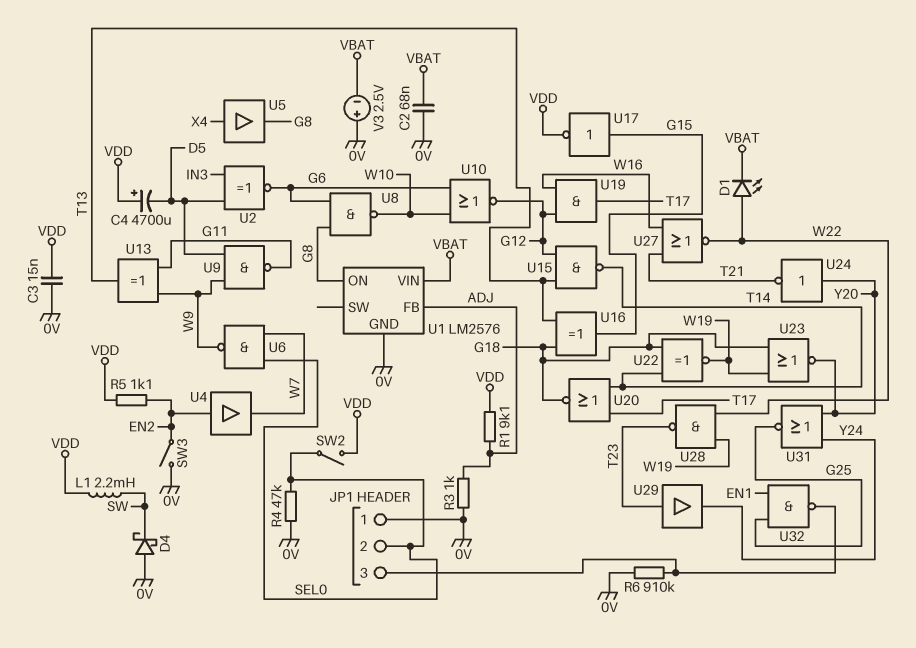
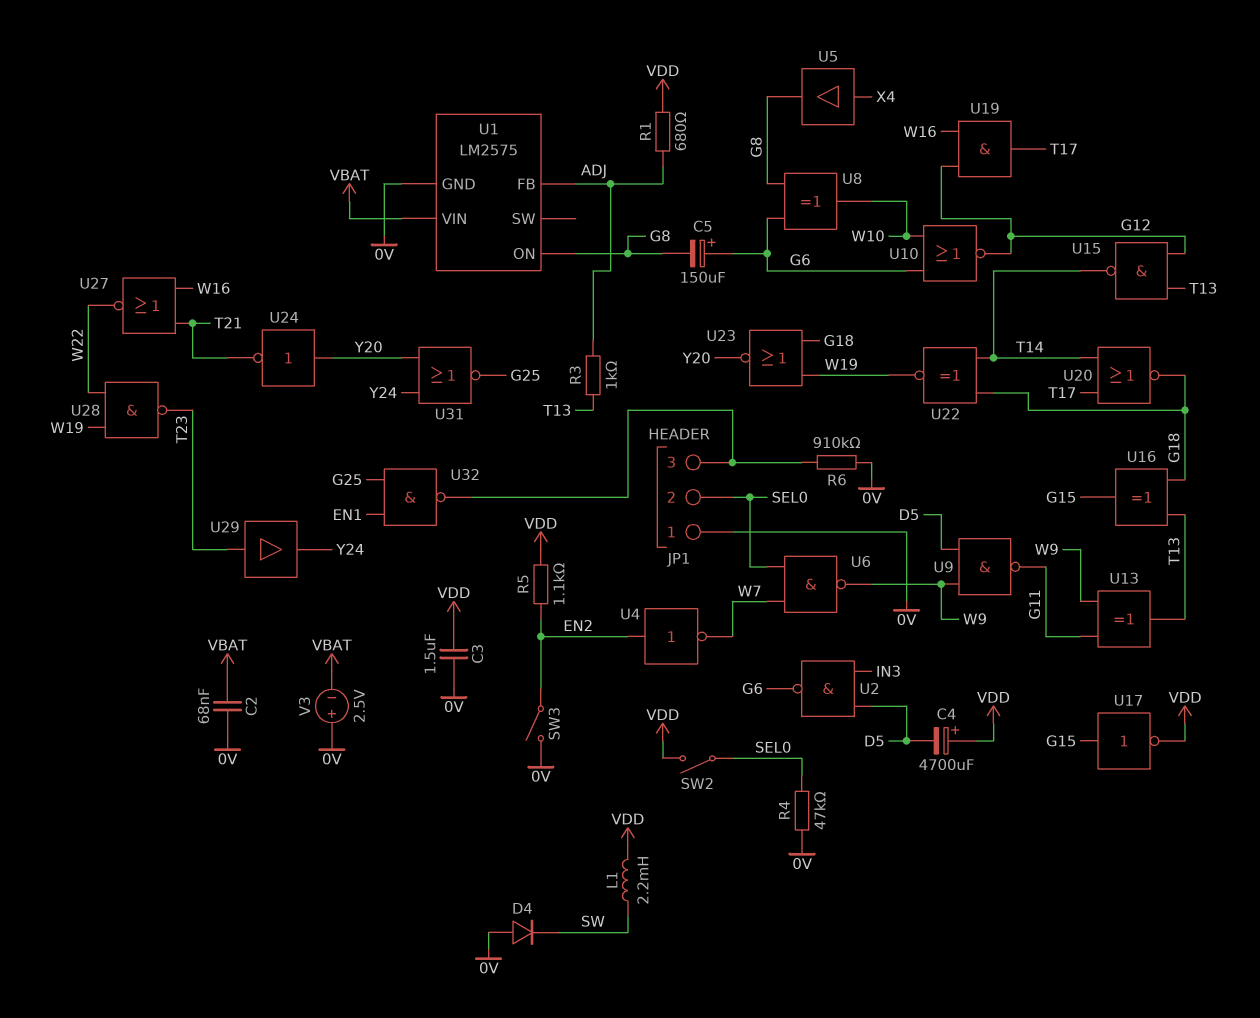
C3: 15nF (0V, VDD) -> 1.5uF (0V, VDD)
C5: none -> 150uF (plus G6, minus G8)
D1: LED (A W22, K VBAT) -> none
D4: schottky (A 0V, K SW) -> diode (A 0V, K SW)
R1: 9.1k (ADJ, VDD) -> 680 (ADJ, VDD)
R3: 1k (0V, ADJ) -> 1k (ADJ, T13)
U1: LM2576 -> LM2575
U2: XNOR (in D5, in IN3, out G6) -> NAND (in D5, in IN3, out G6)
U4: buffer (in EN2, out W7) -> NOT (in EN2, out W7)
U8: NAND (in G6, in G8, out W10) -> XOR (in G6, in G8, out W10)

